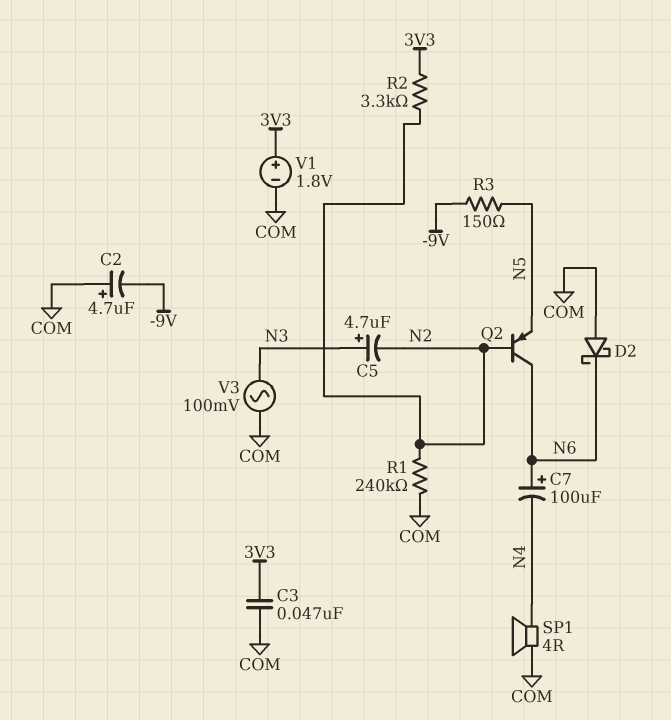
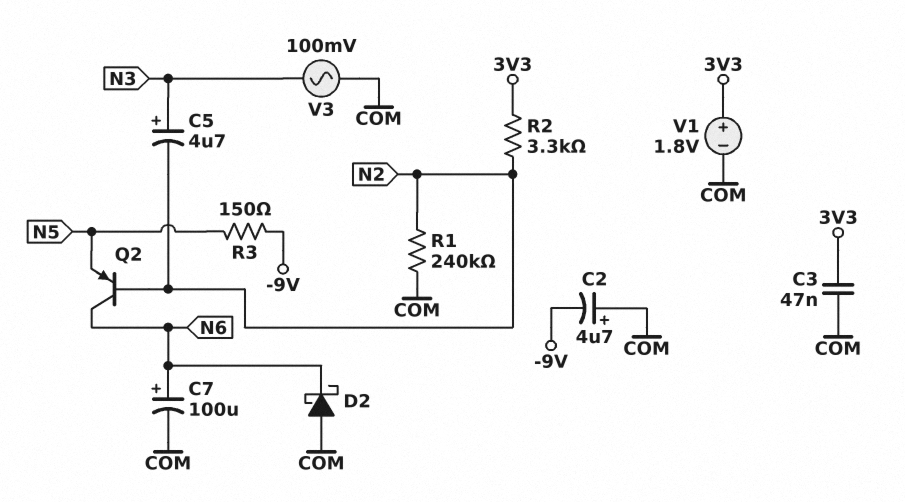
C7: 100uF (plus N6, minus N4) -> 100uF (plus N6, minus COM)
SP1: speaker 4R (COM, N4) -> none

